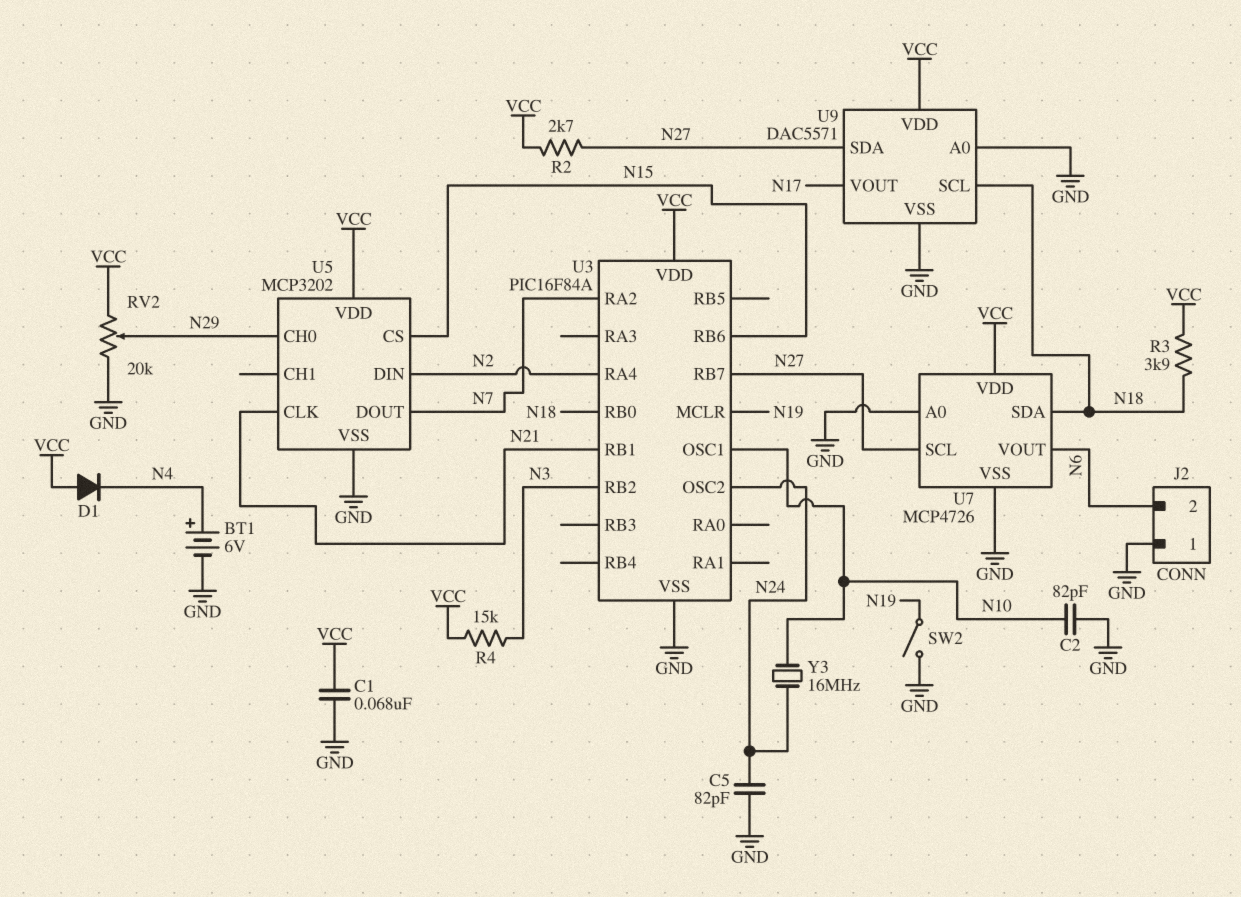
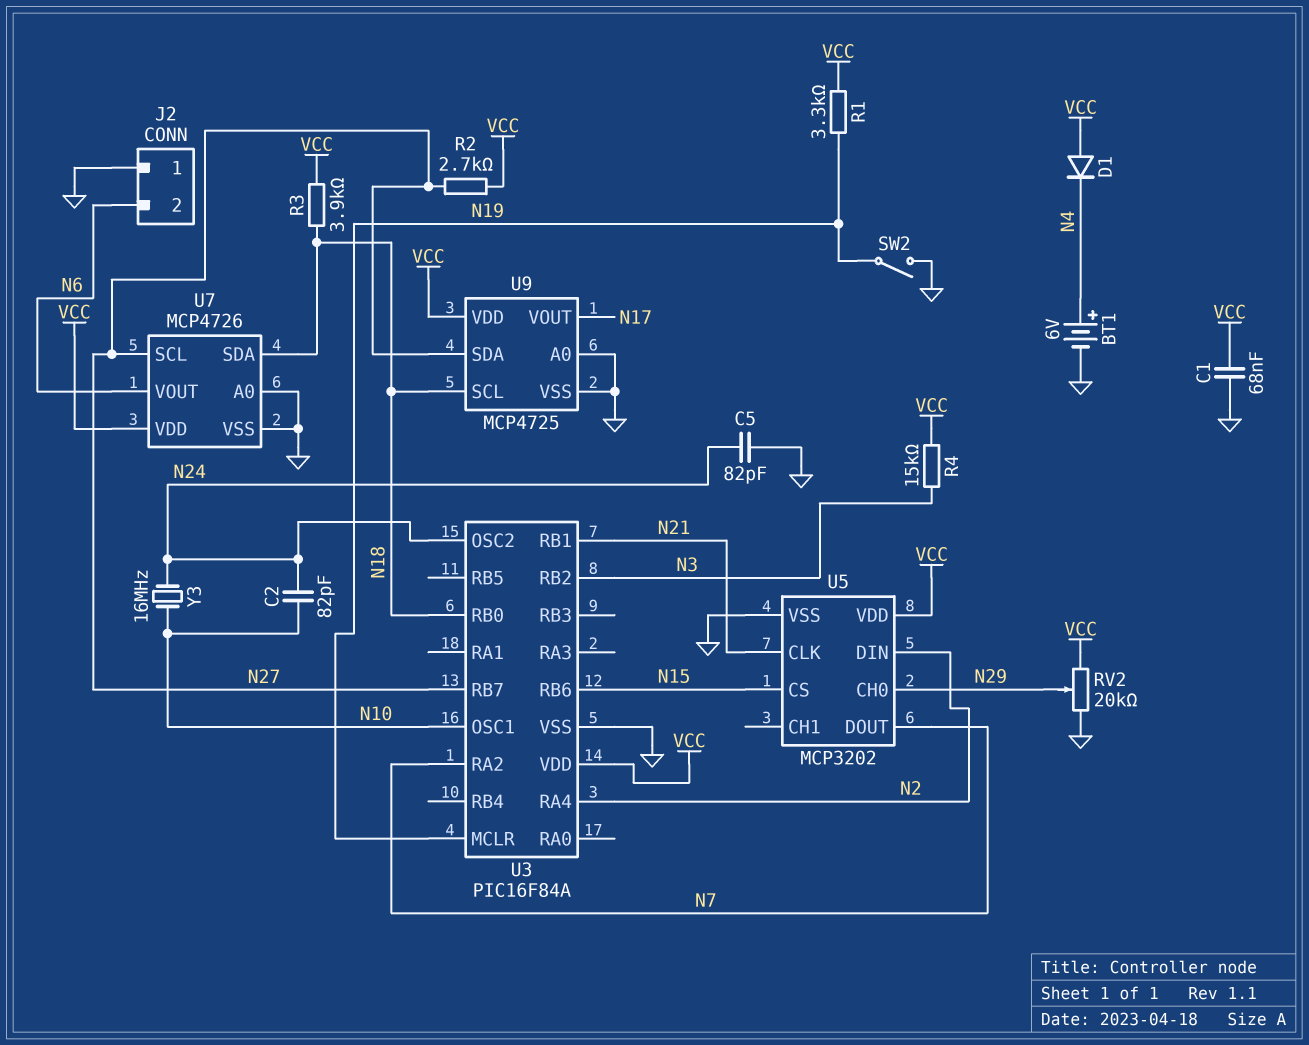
C2: 82pF (GND, N10) -> 82pF (N10, N24)
R1: none -> 3.3k (N19, VCC)
U9: DAC5571 -> MCP4725

